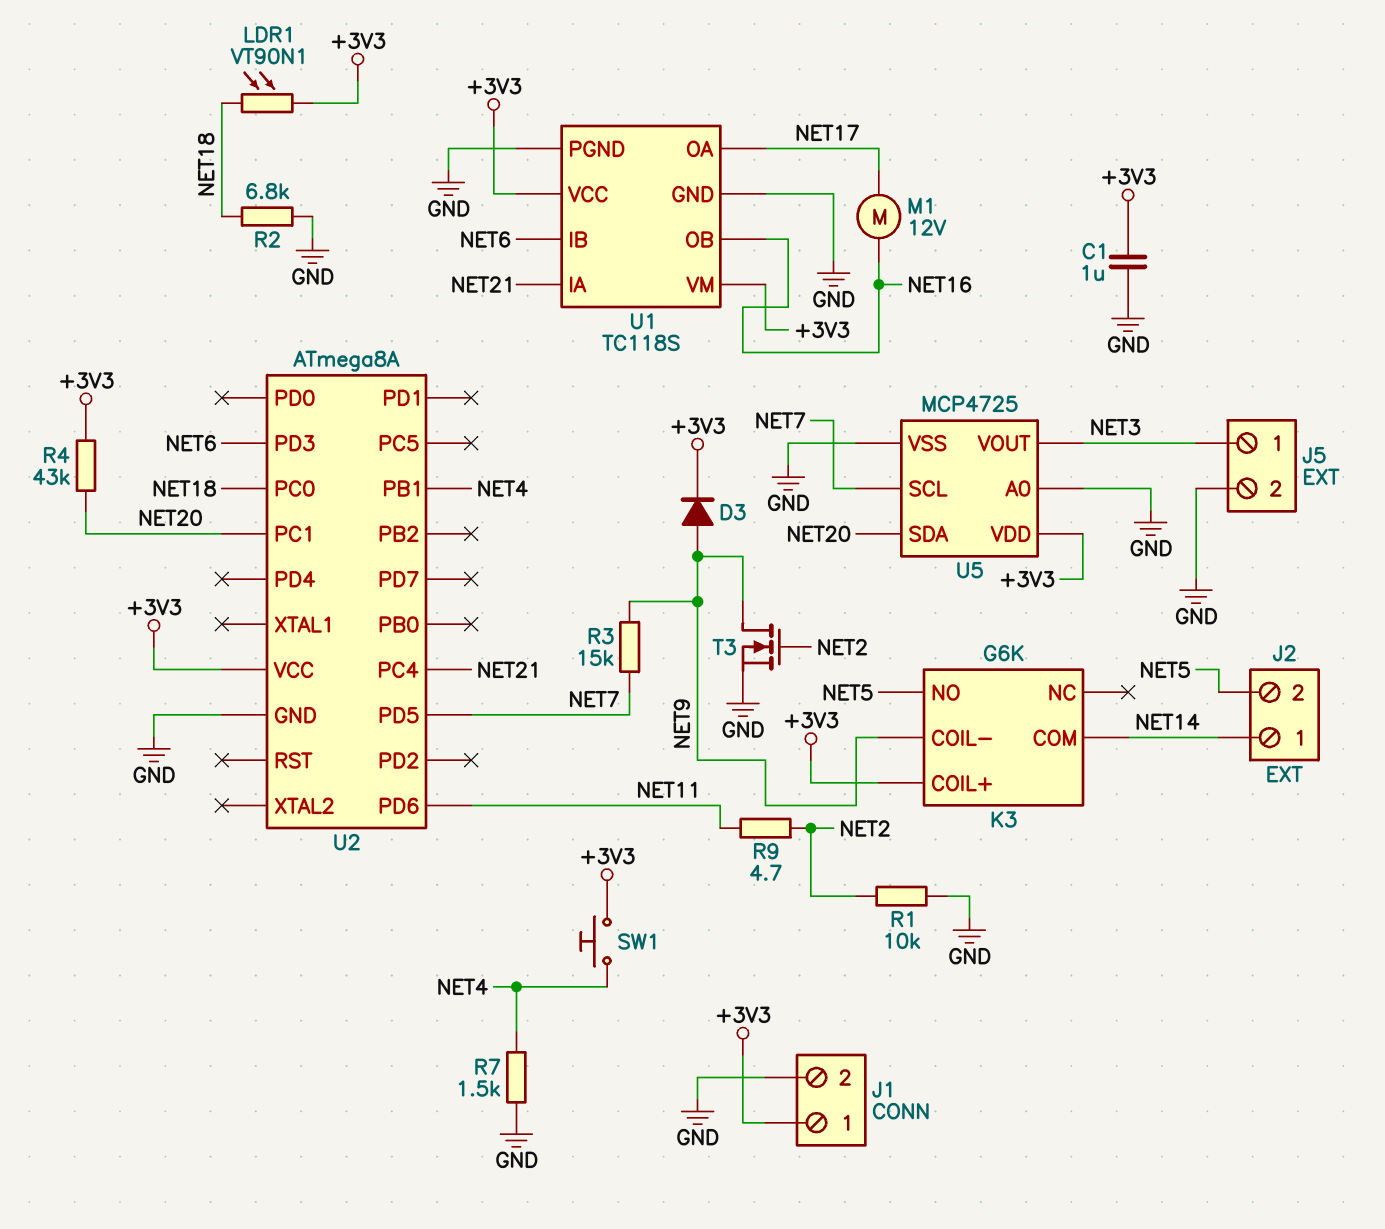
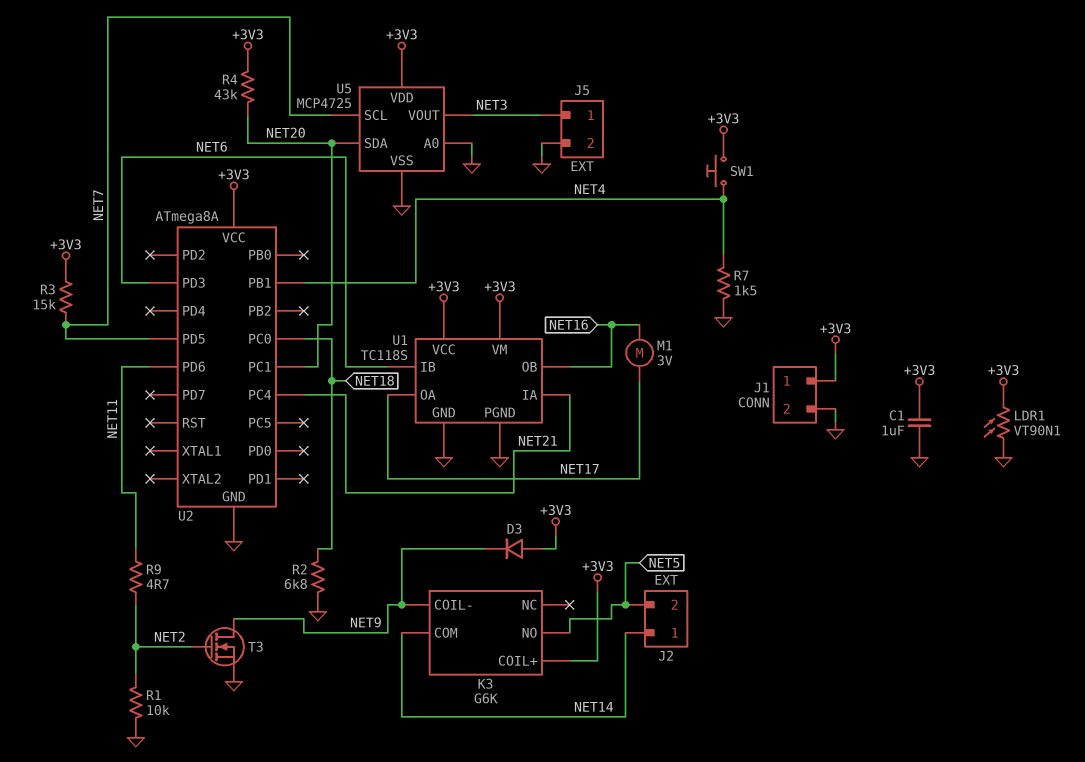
D3: diode (A NET9, K +3V3) -> diode (A +3V3, K NET9)
LDR1: VT90N1 (+3V3, NET18) -> VT90N1 (+3V3, GND)
M1: motor 12V (NET16, NET17) -> motor 3V (NET16, NET17)
R3: 15k (NET7, NET9) -> 15k (+3V3, NET7)

